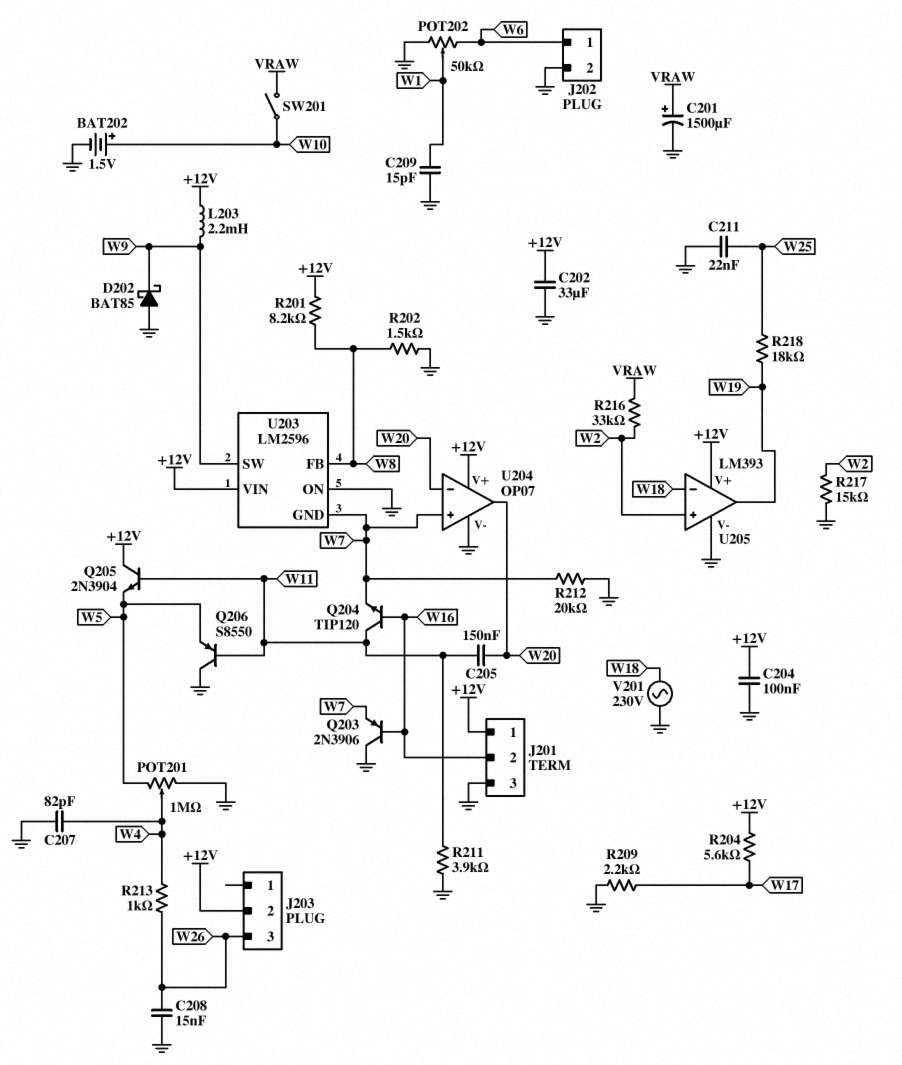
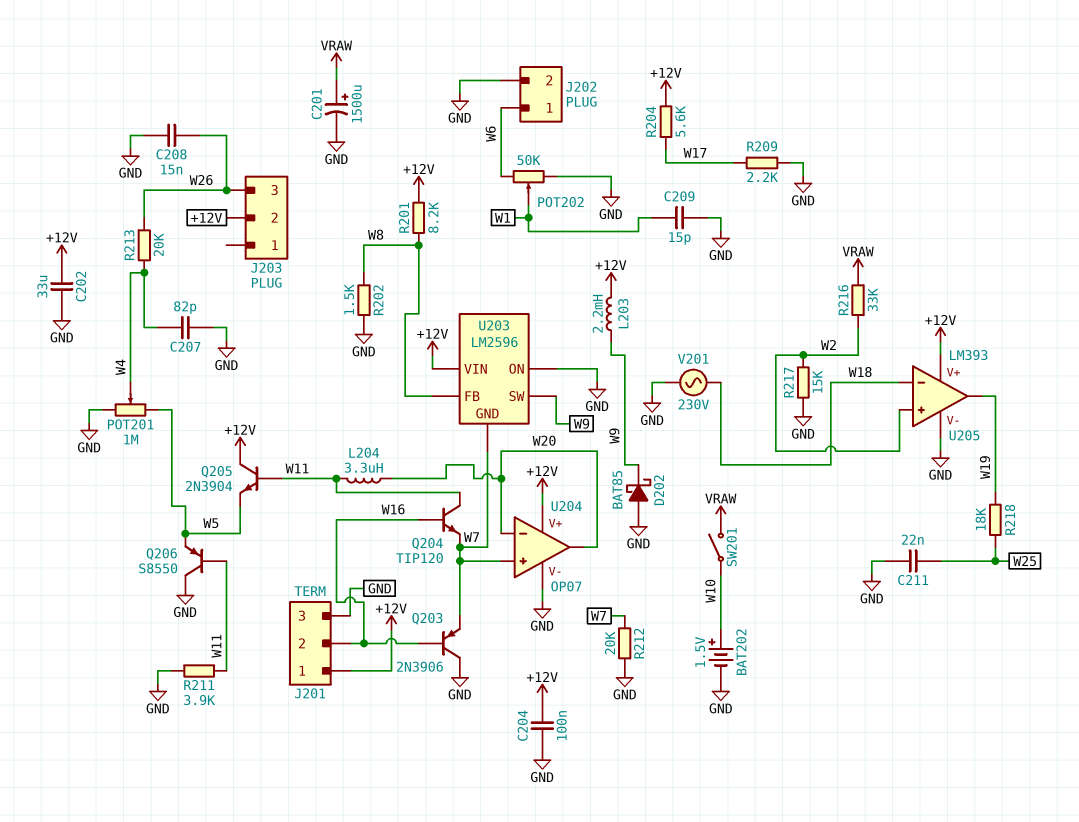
C205: 150nF (W11, W20) -> none
L204: none -> 3.3uH (W11, W20)
R213: 1k (W4, W26) -> 20k (W4, W26)

